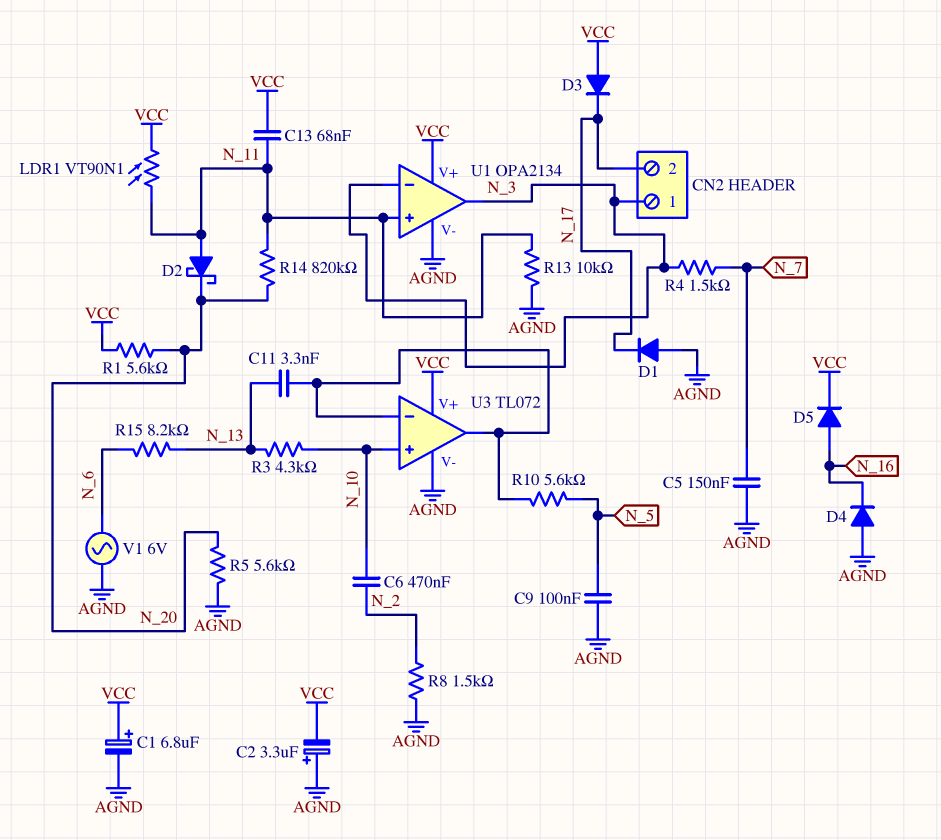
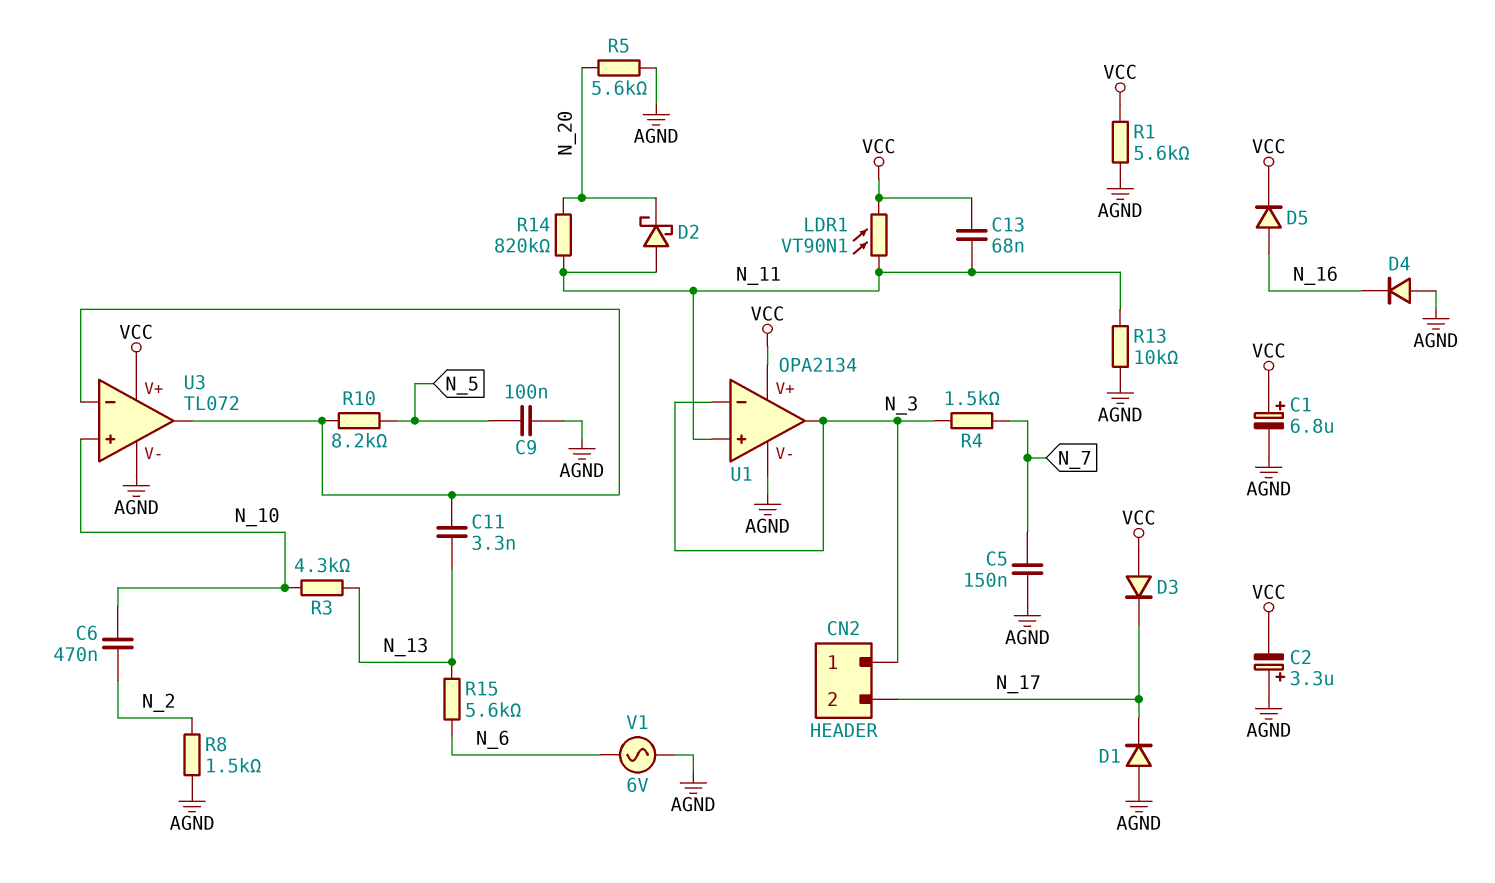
R1: 5.6k (N_20, VCC) -> 5.6k (AGND, VCC)
R10: 5.6k (N_5, U3/in-) -> 8.2k (N_5, U3/in-)
R15: 8.2k (N_6, N_13) -> 5.6k (N_6, N_13)

